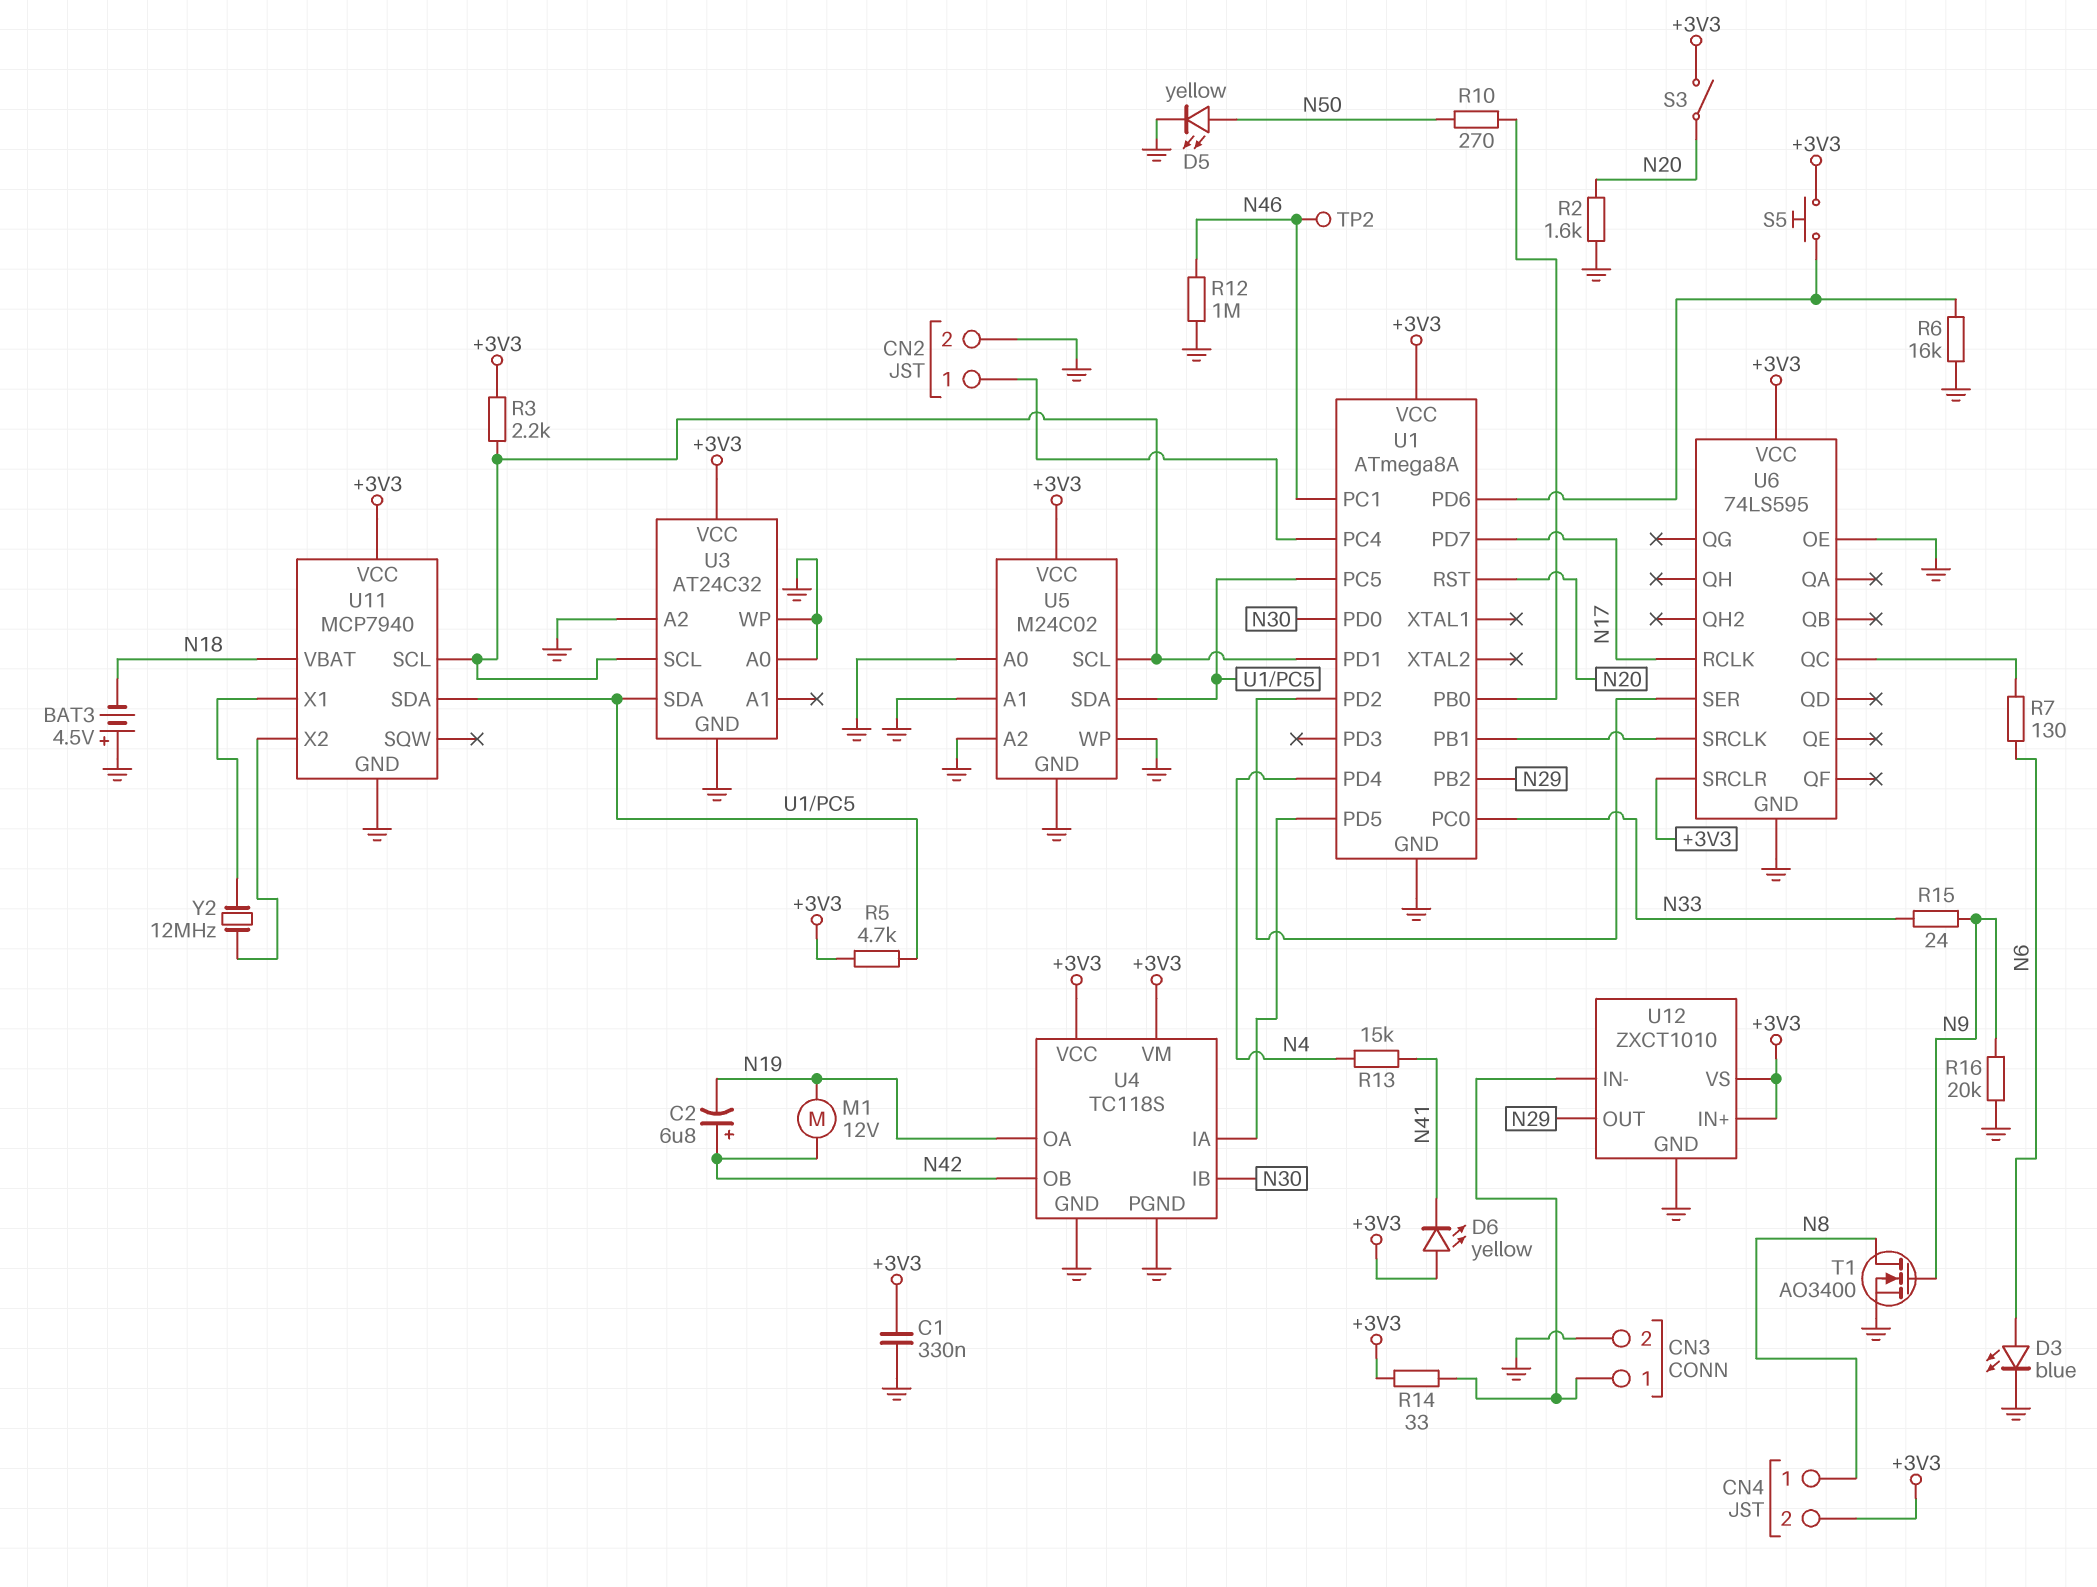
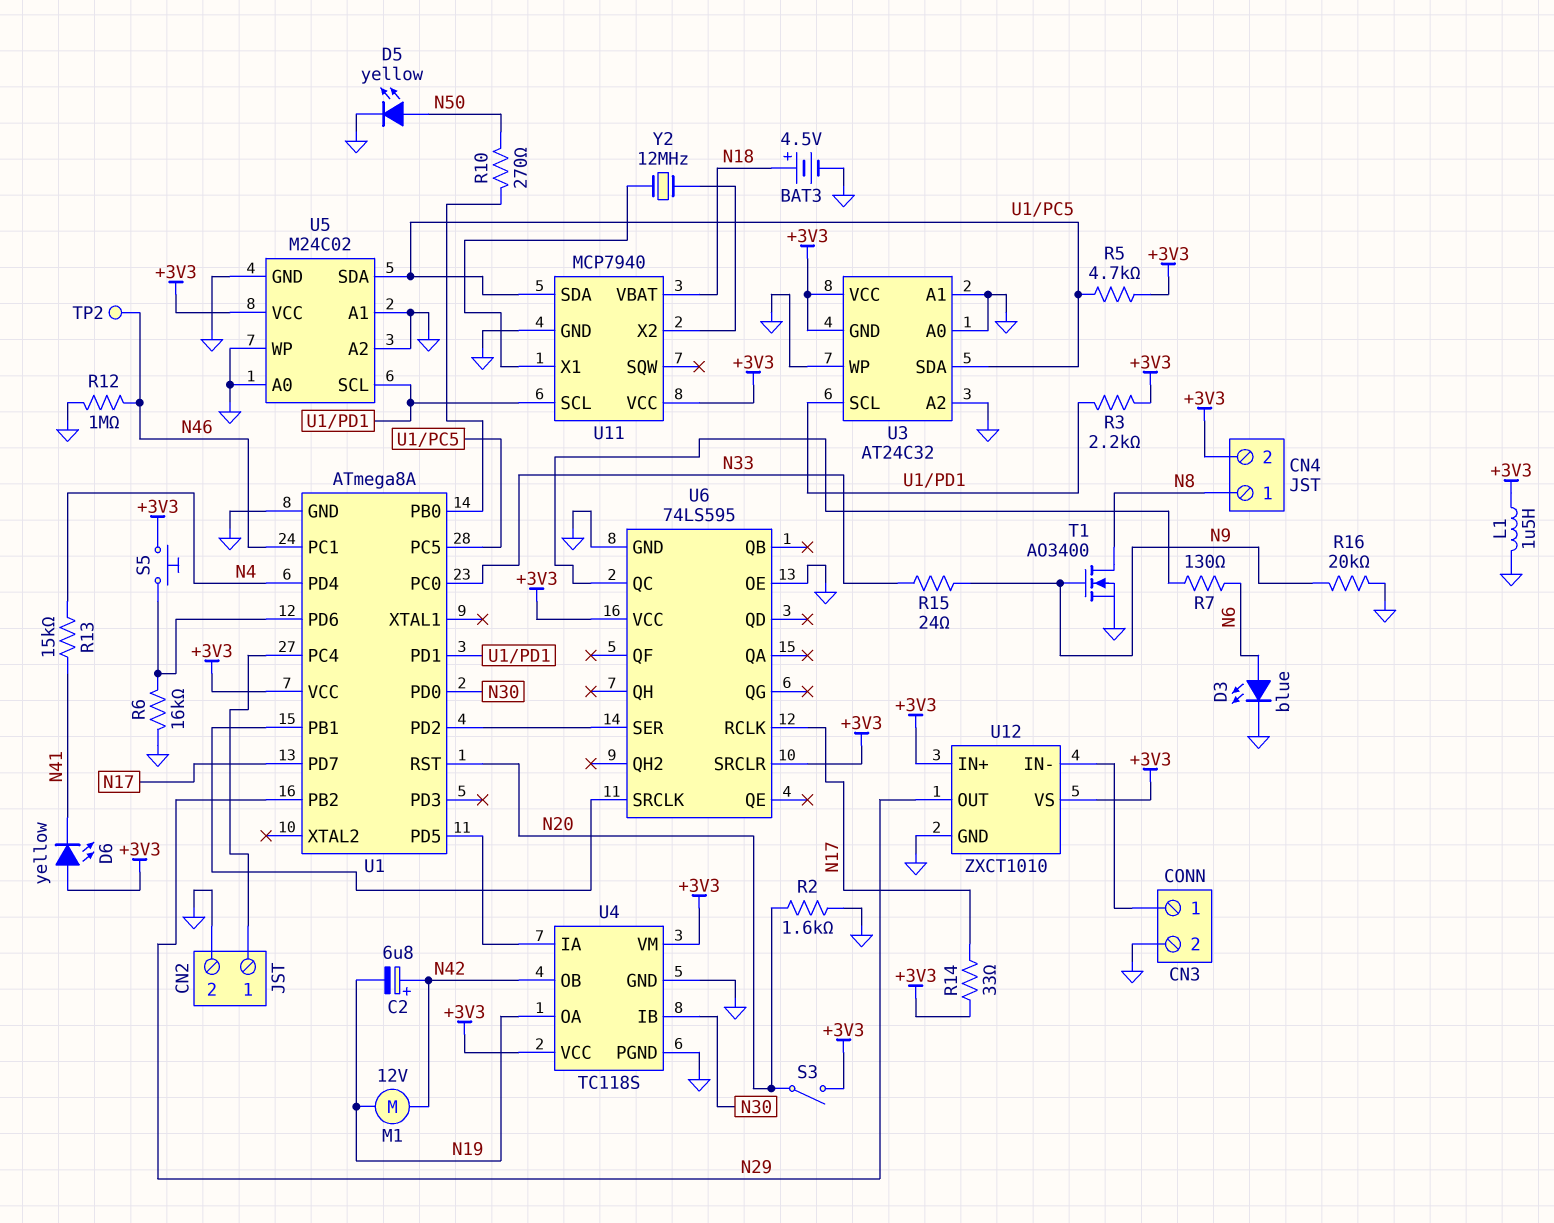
BAT3: 4.5V (plus GND, minus N18) -> 4.5V (plus N18, minus GND)
C1: 330nF (+3V3, GND) -> none
L1: none -> 1.5uH (+3V3, GND)
R14: 33 (+3V3, CN3/1) -> 33 (+3V3, N17)
U3 pin A1: none -> GND
U3 pin GND: GND -> +3V3

